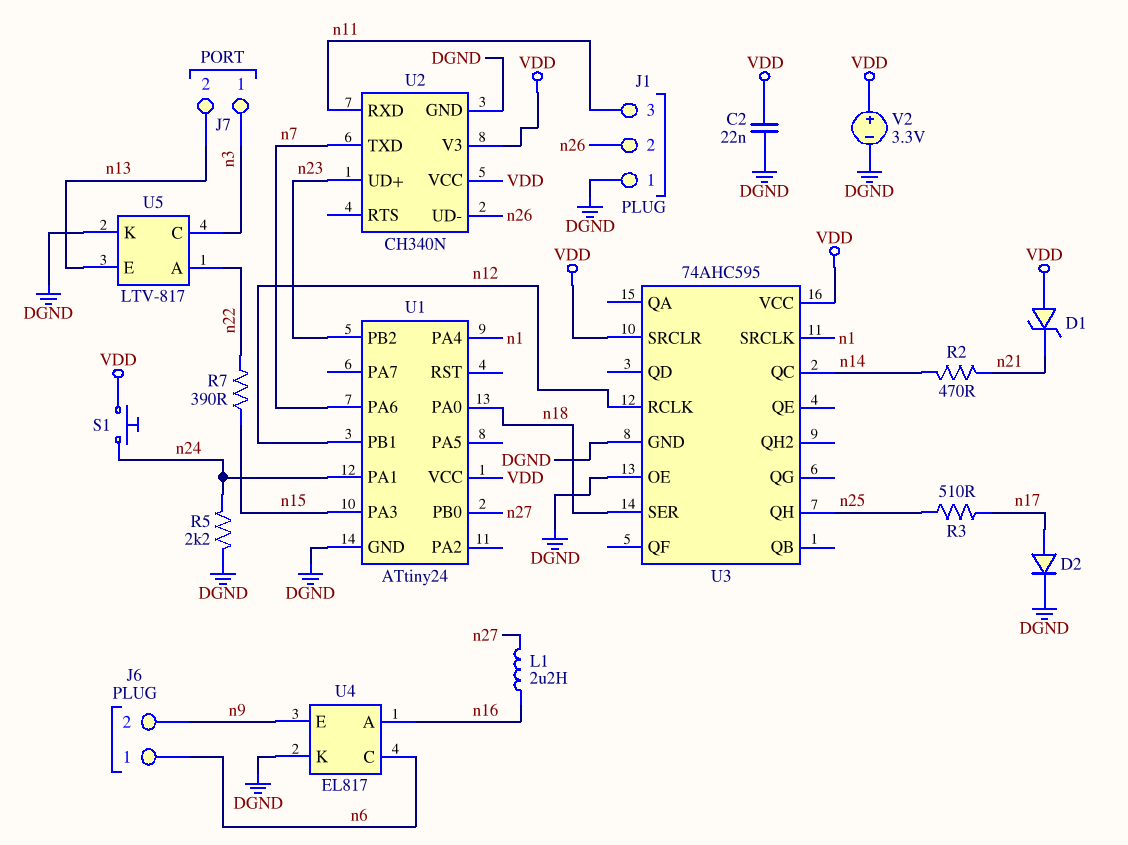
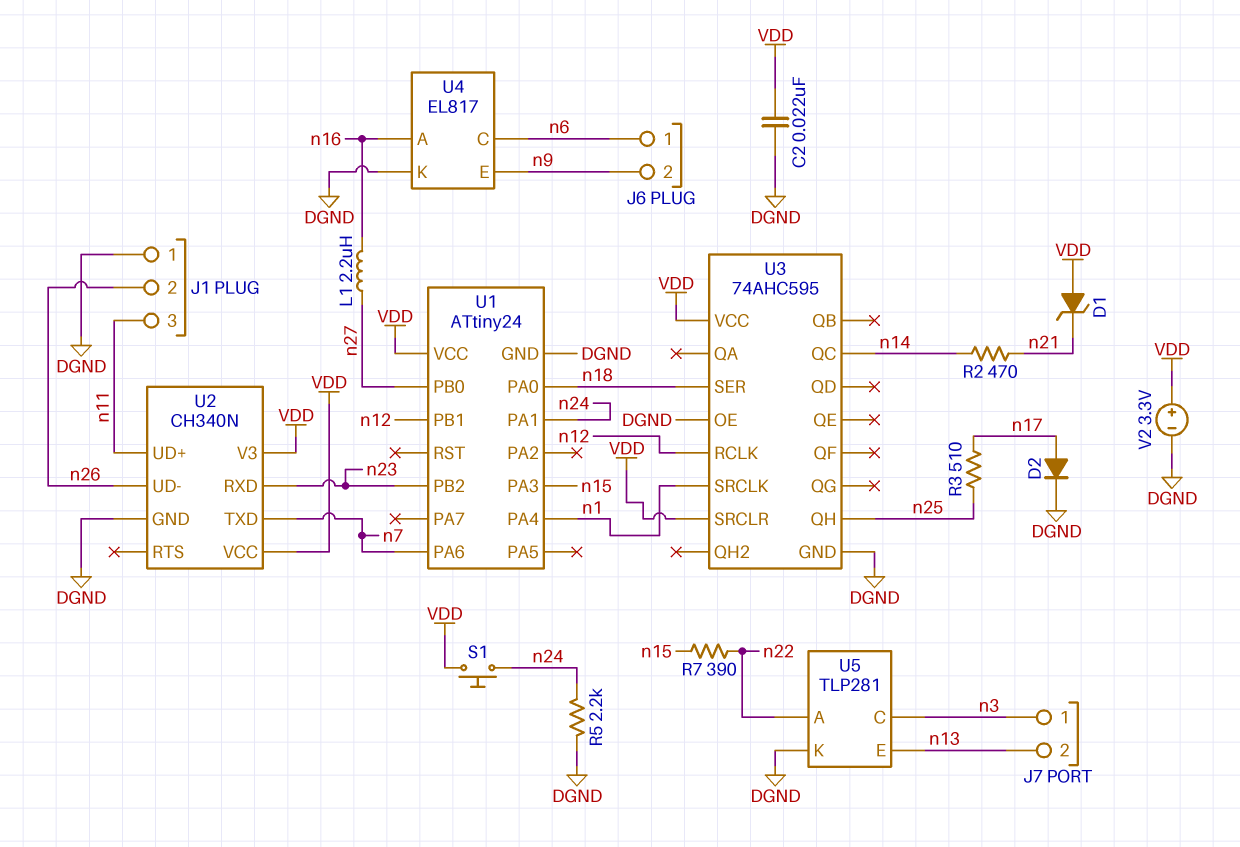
U2 pin RXD: n11 -> n23
U2 pin UD+: n23 -> n11
U5: LTV-817 -> TLP281

